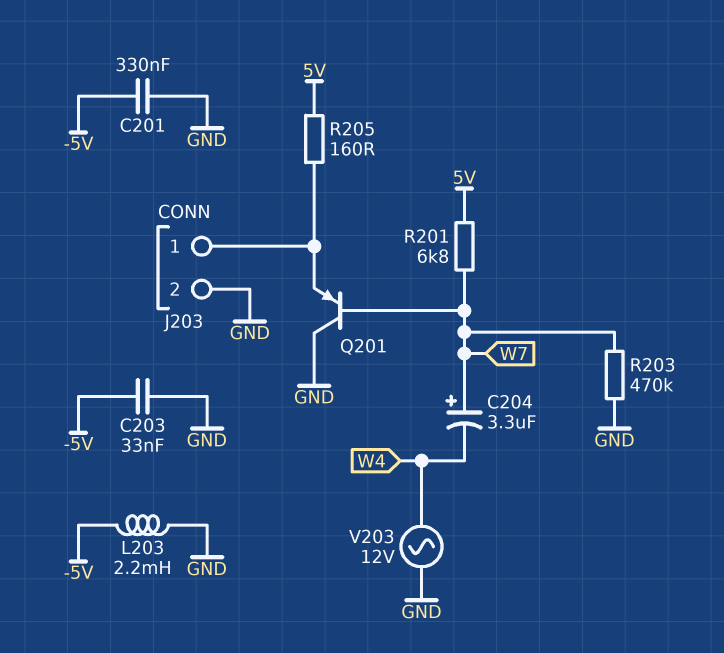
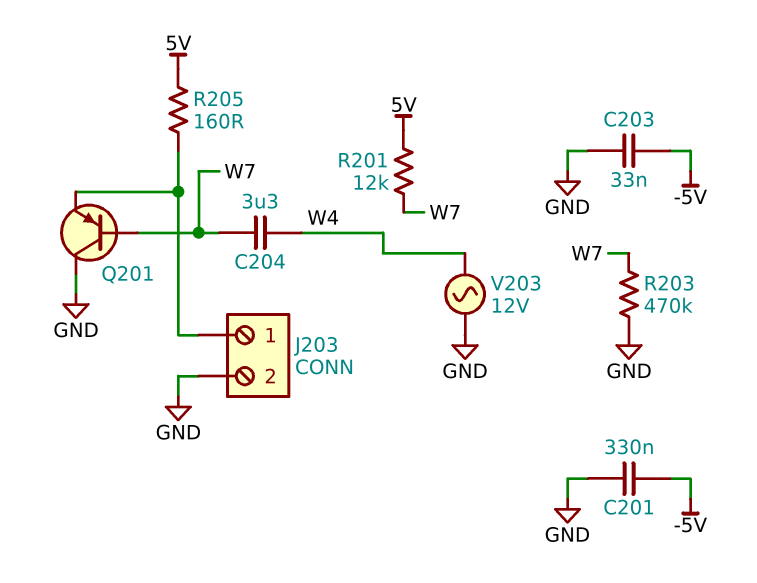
C204: 3.3uF (plus W7, minus W4) -> 3.3uF (W4, W7)
L203: 2.2mH (-5V, GND) -> none
R201: 6.8k (5V, W7) -> 12k (5V, W7)

